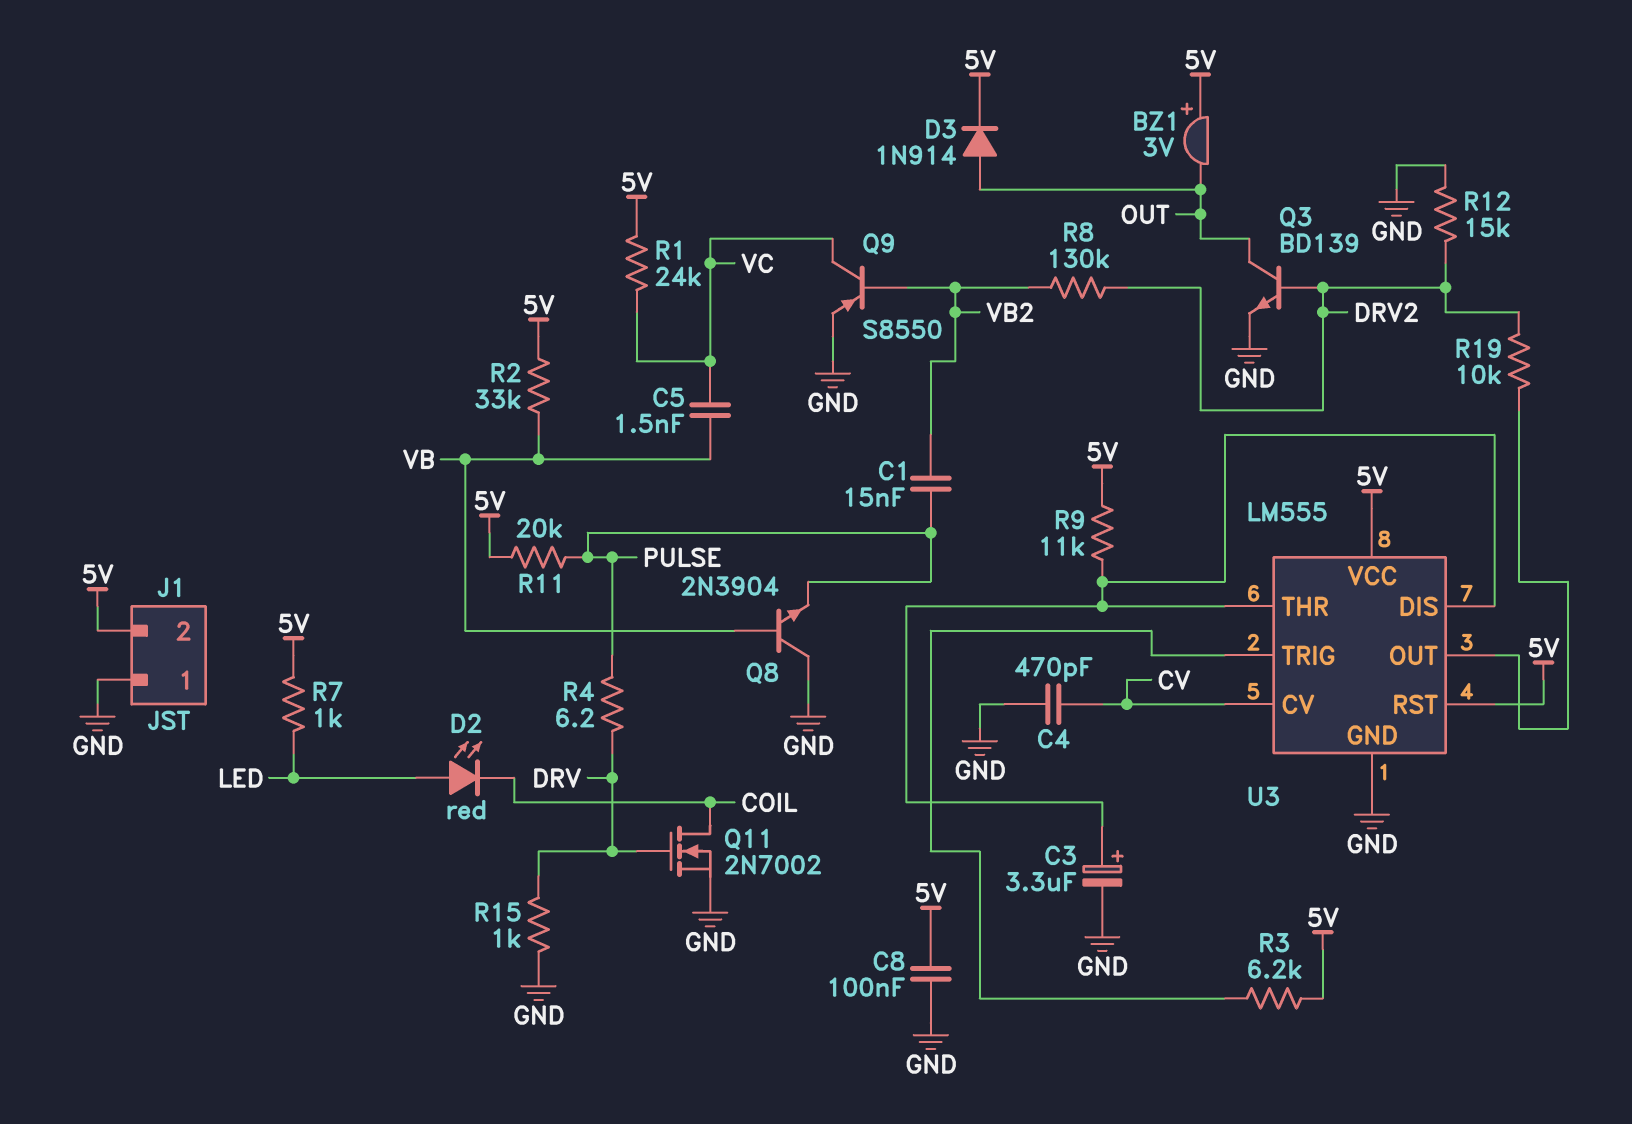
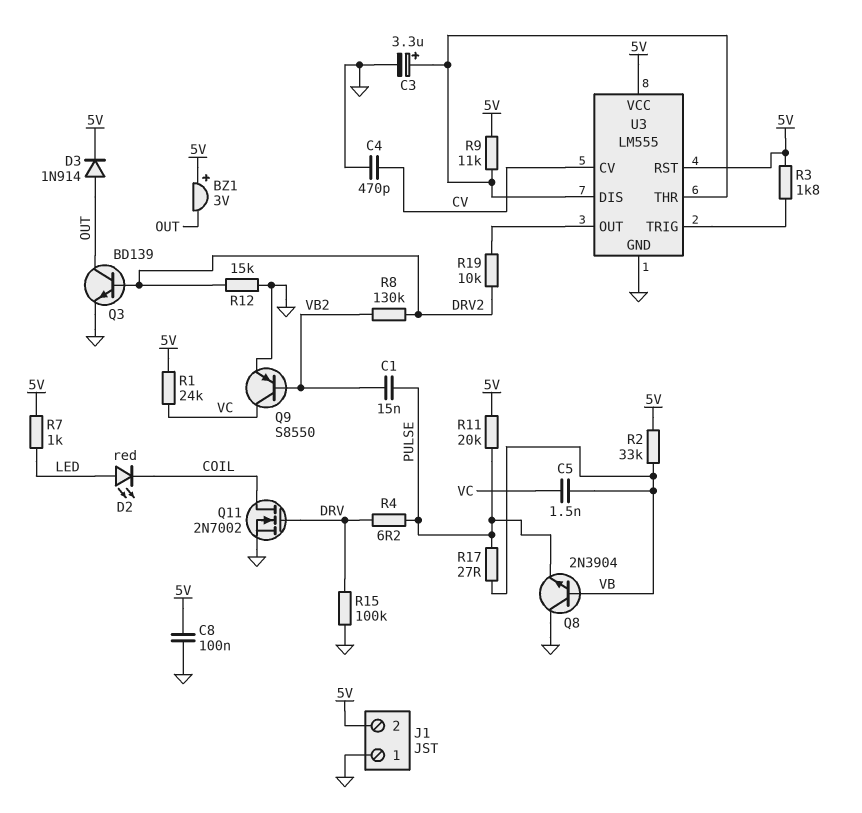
R3: 6.2k (5V, U3/TRIG) -> 1.8k (5V, U3/TRIG)
R15: 1k (DRV, GND) -> 100k (DRV, GND)
R17: none -> 27 (PULSE, VB)

